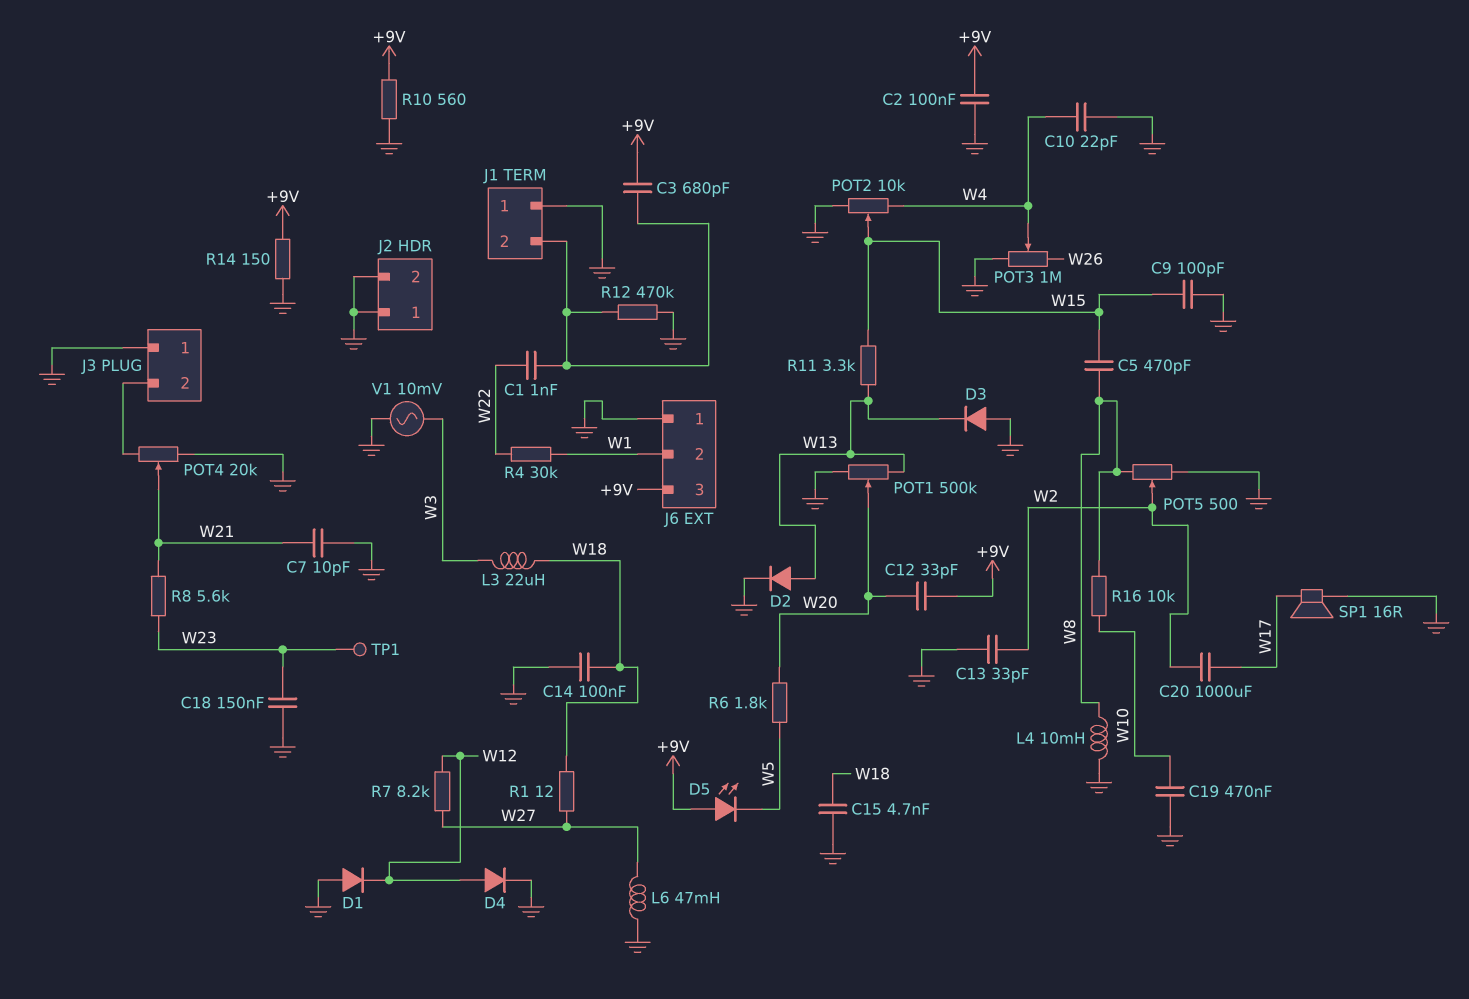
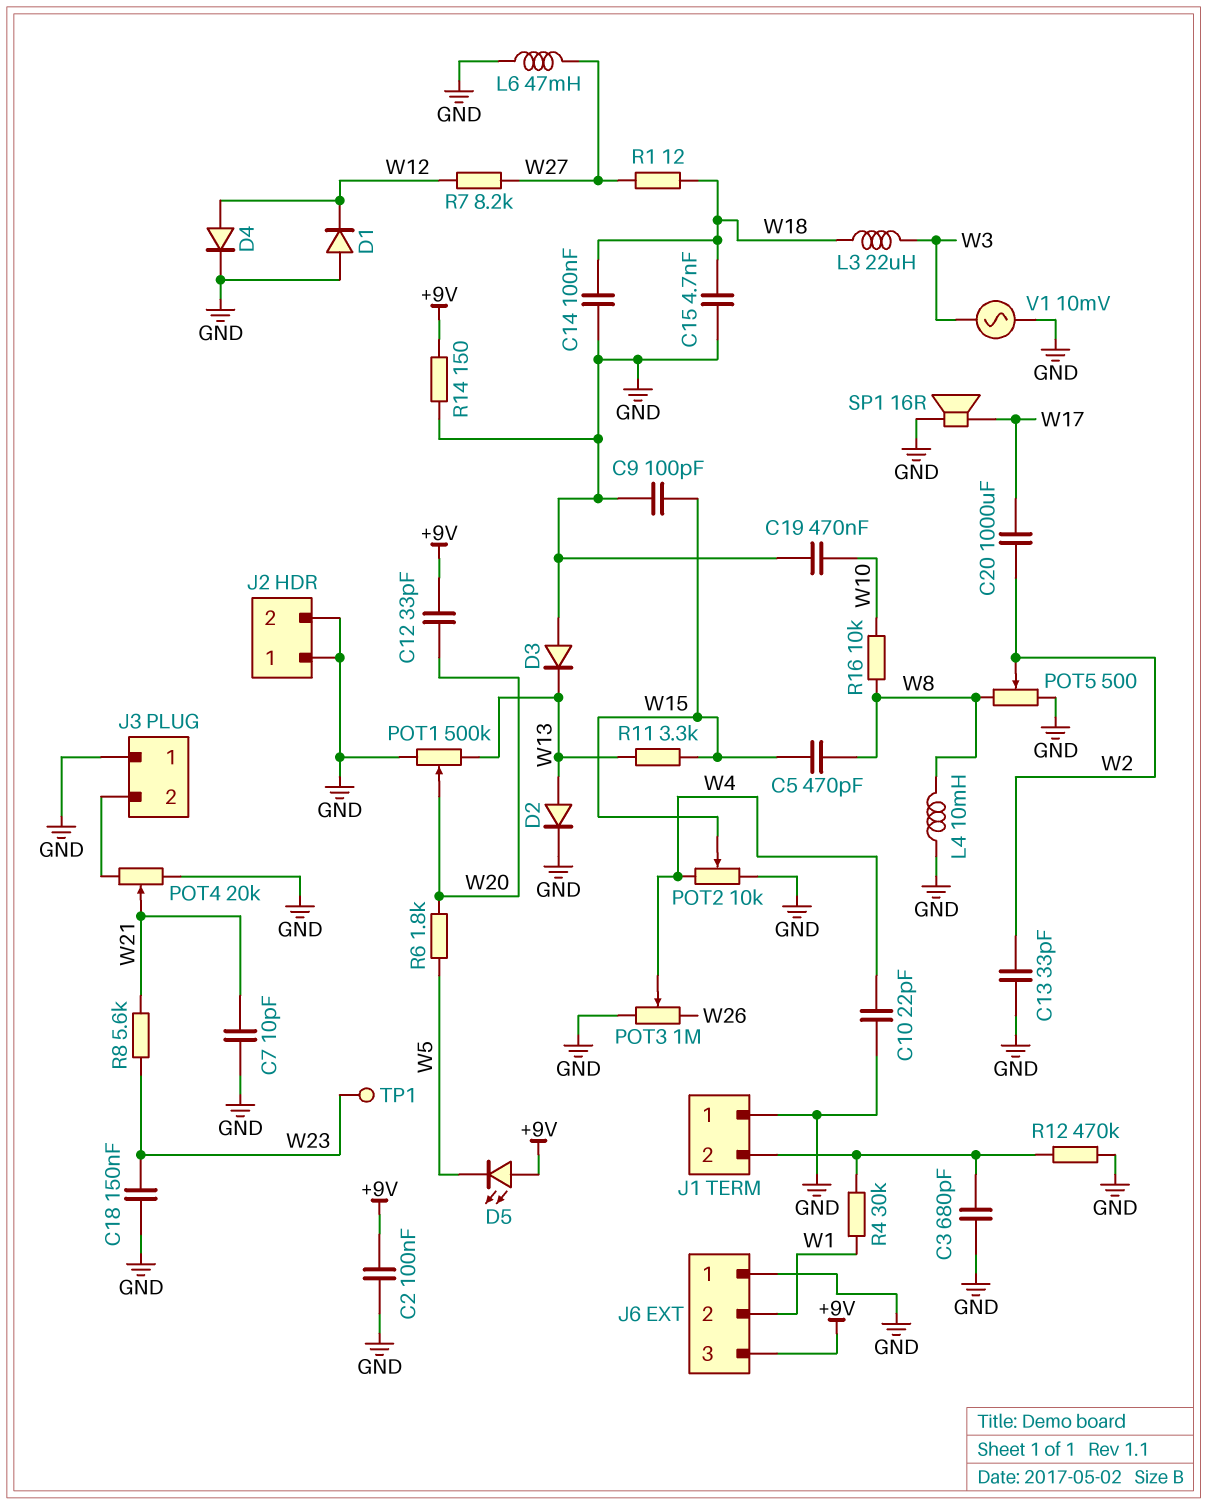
C1: 1nF (J1/2, W22) -> none
C3: 680pF (+9V, J1/2) -> 680pF (GND, J1/2)
R4: 30k (W1, W22) -> 30k (J1/2, W1)
R10: 560 (+9V, GND) -> none

